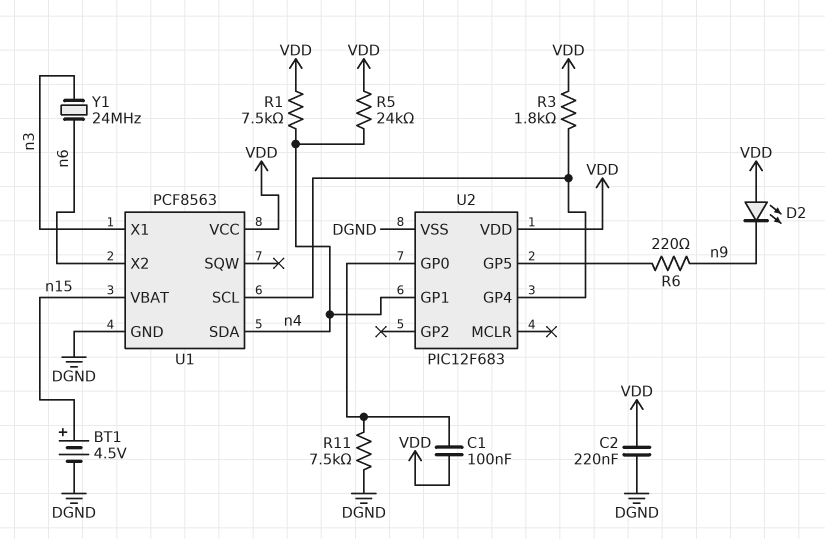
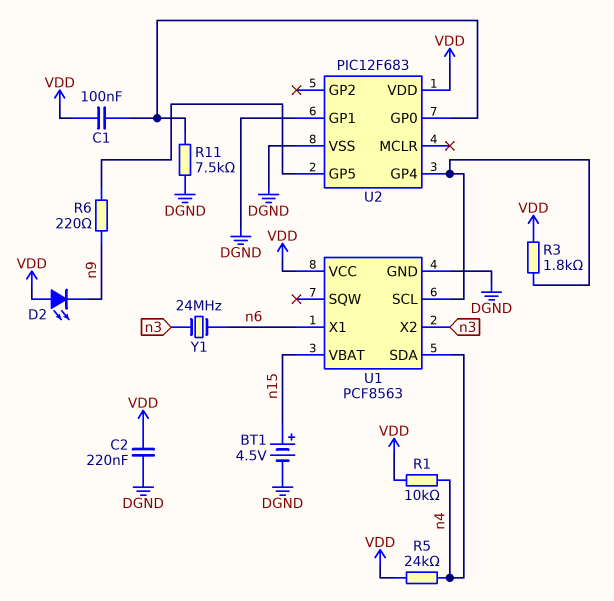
R1: 7.5k (VDD, n4) -> 10k (VDD, n4)
U1 pin X1: n3 -> n6
U1 pin X2: n6 -> n3
U2 pin GP1: n4 -> DGND

